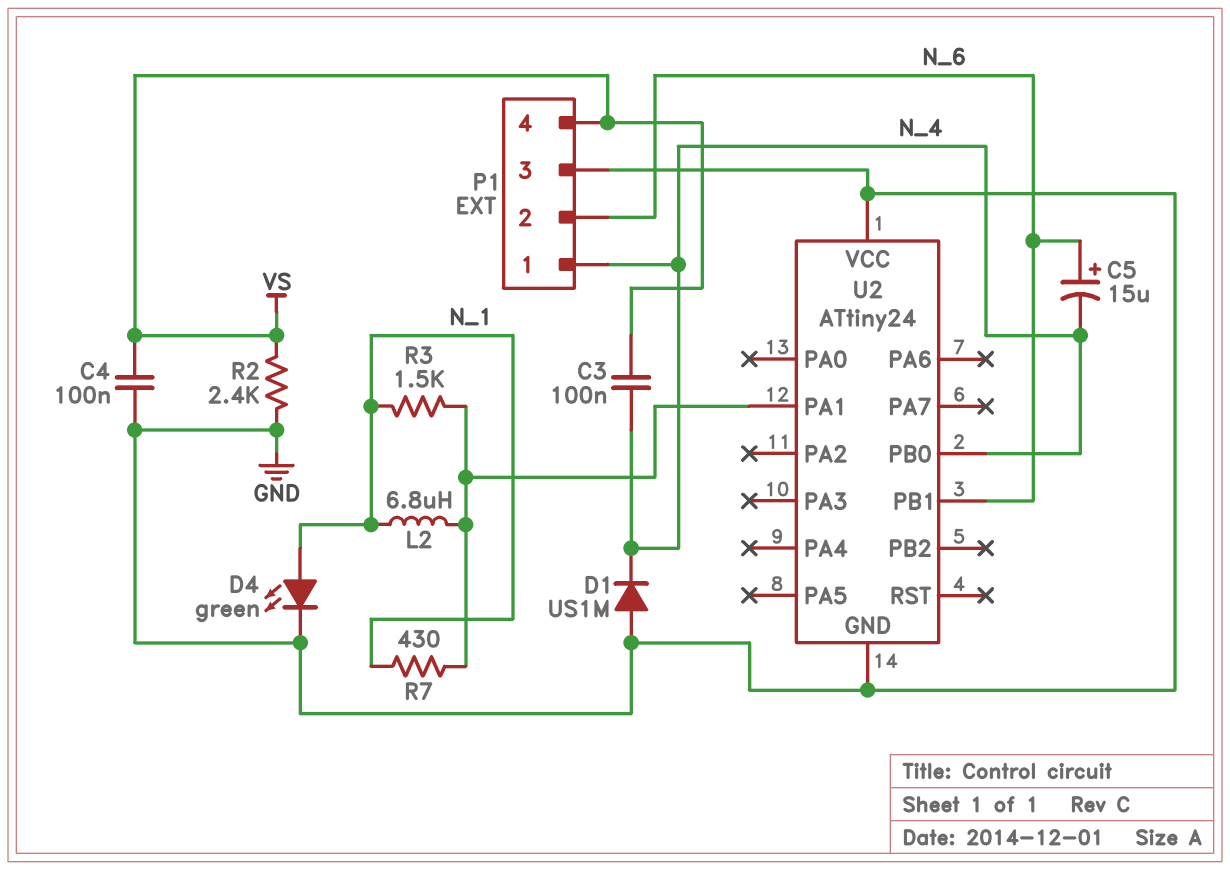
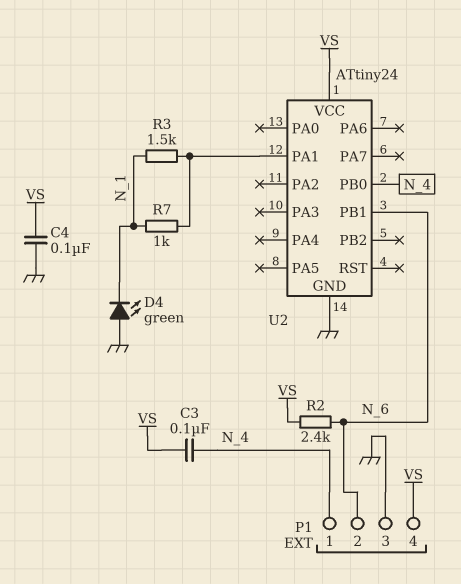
C5: 15uF (plus N_6, minus N_4) -> none
D1: diode US1M (A GND, K N_4) -> none
D4: LED green (A N_1, K GND) -> LED green (A GND, K N_1)
L2: 6.8uH (N_1, U2/PA1) -> none
R2: 2.4k (GND, VS) -> 2.4k (N_6, VS)
R7: 430 (N_1, U2/PA1) -> 1k (N_1, U2/PA1)
U2 pin VCC: GND -> VS

